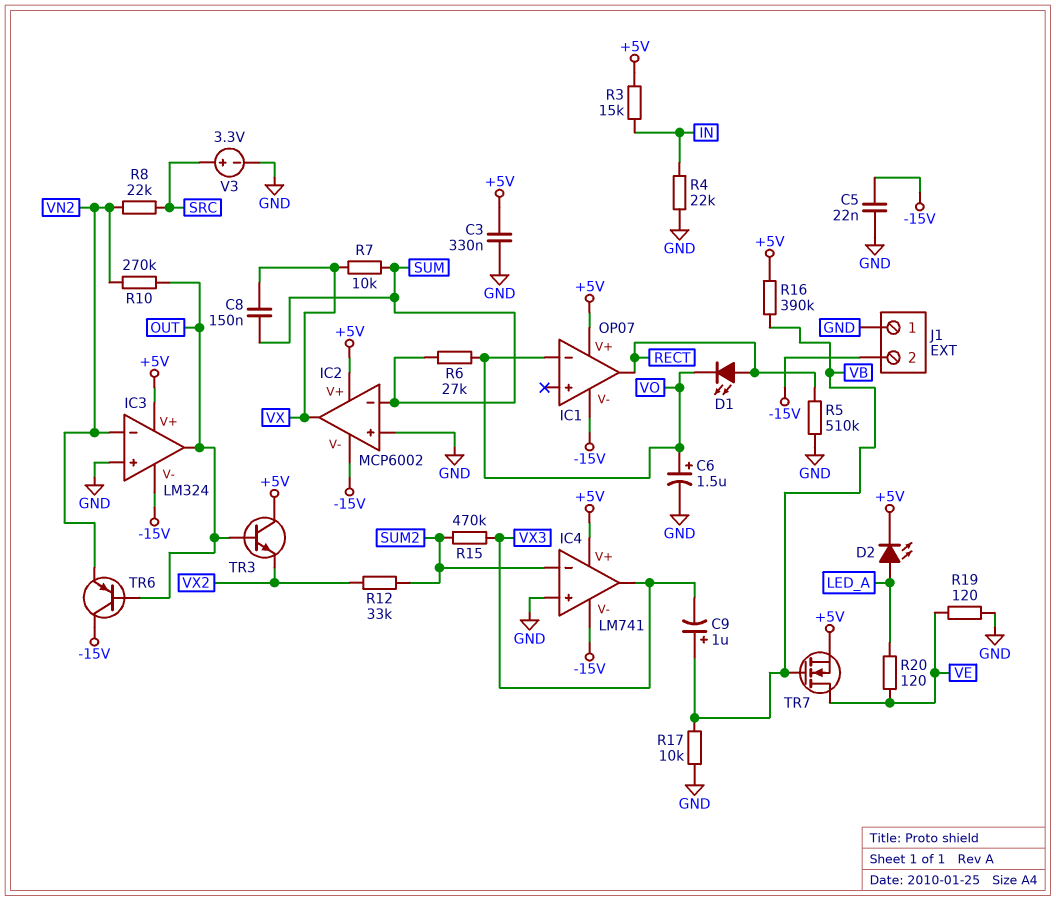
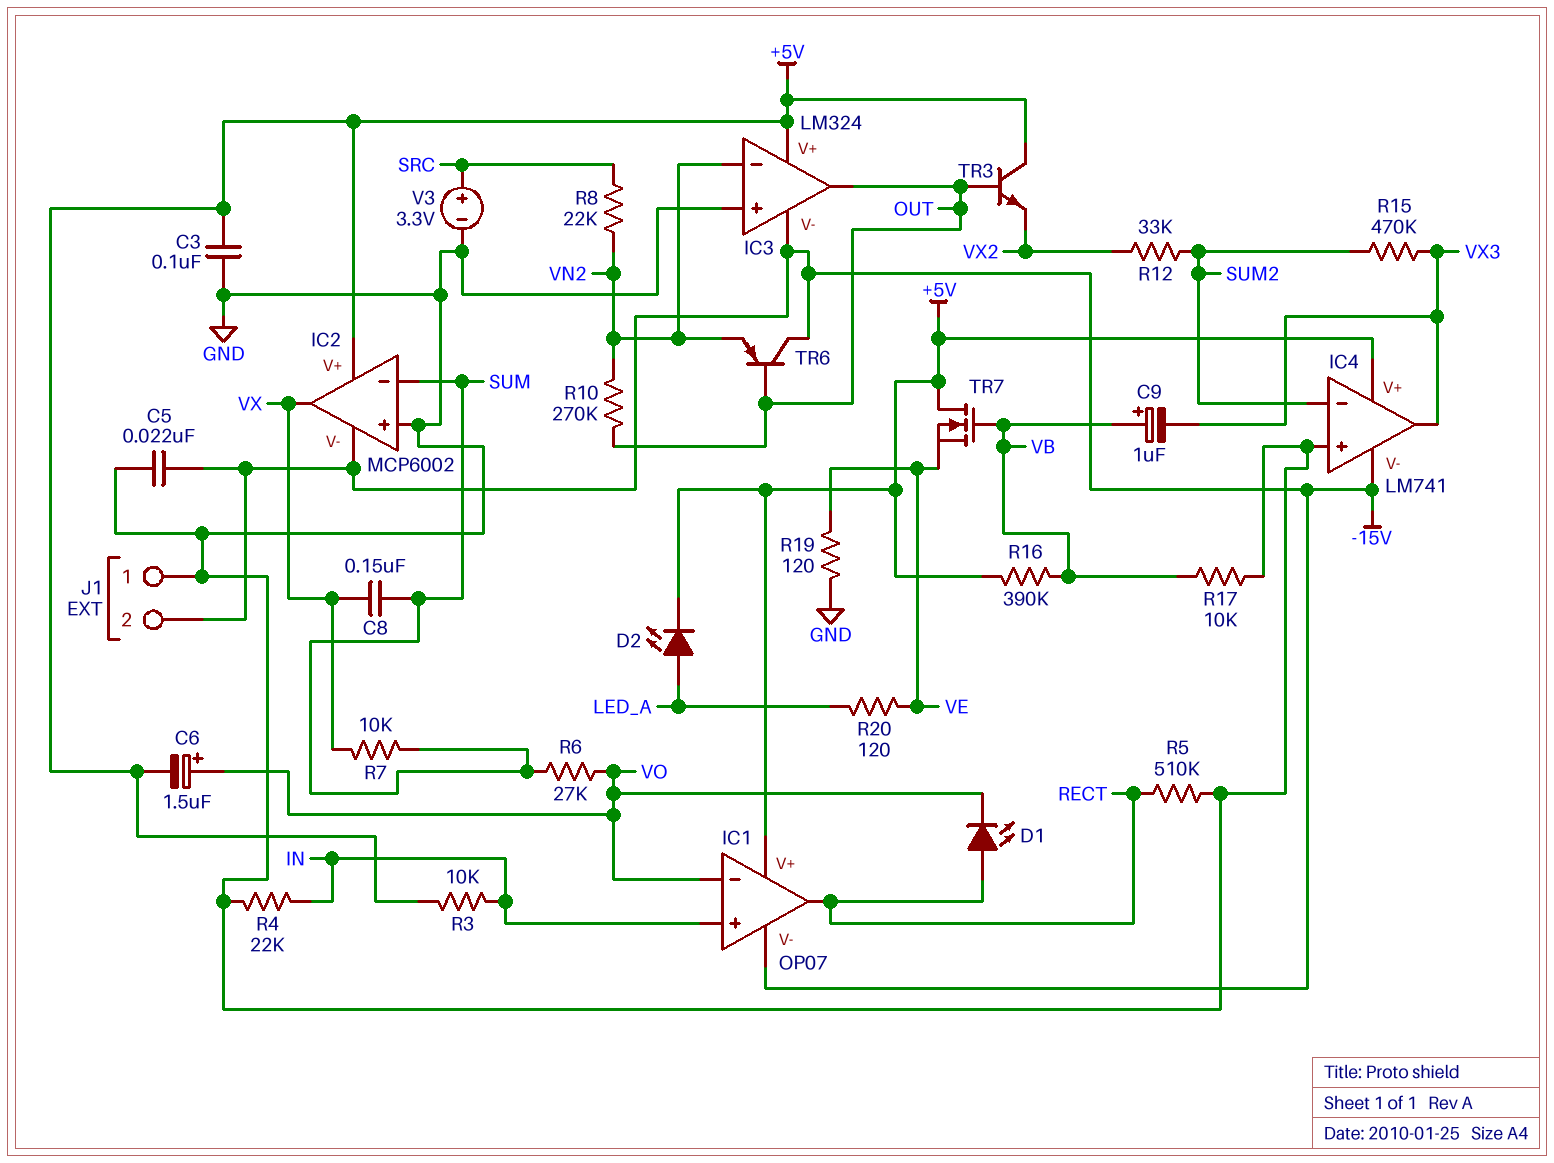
C3: 330nF (+5V, GND) -> 100nF (+5V, GND)
C6: 1.5uF (plus VO, minus GND) -> 1.5uF (plus VO, minus +5V)
IC1 pin in+: none -> IN
R3: 15k (+5V, IN) -> 10k (+5V, IN)
TR7: NMOS (G VB, D VE, S +5V) -> NMOS (G VB, D +5V, S VE)

